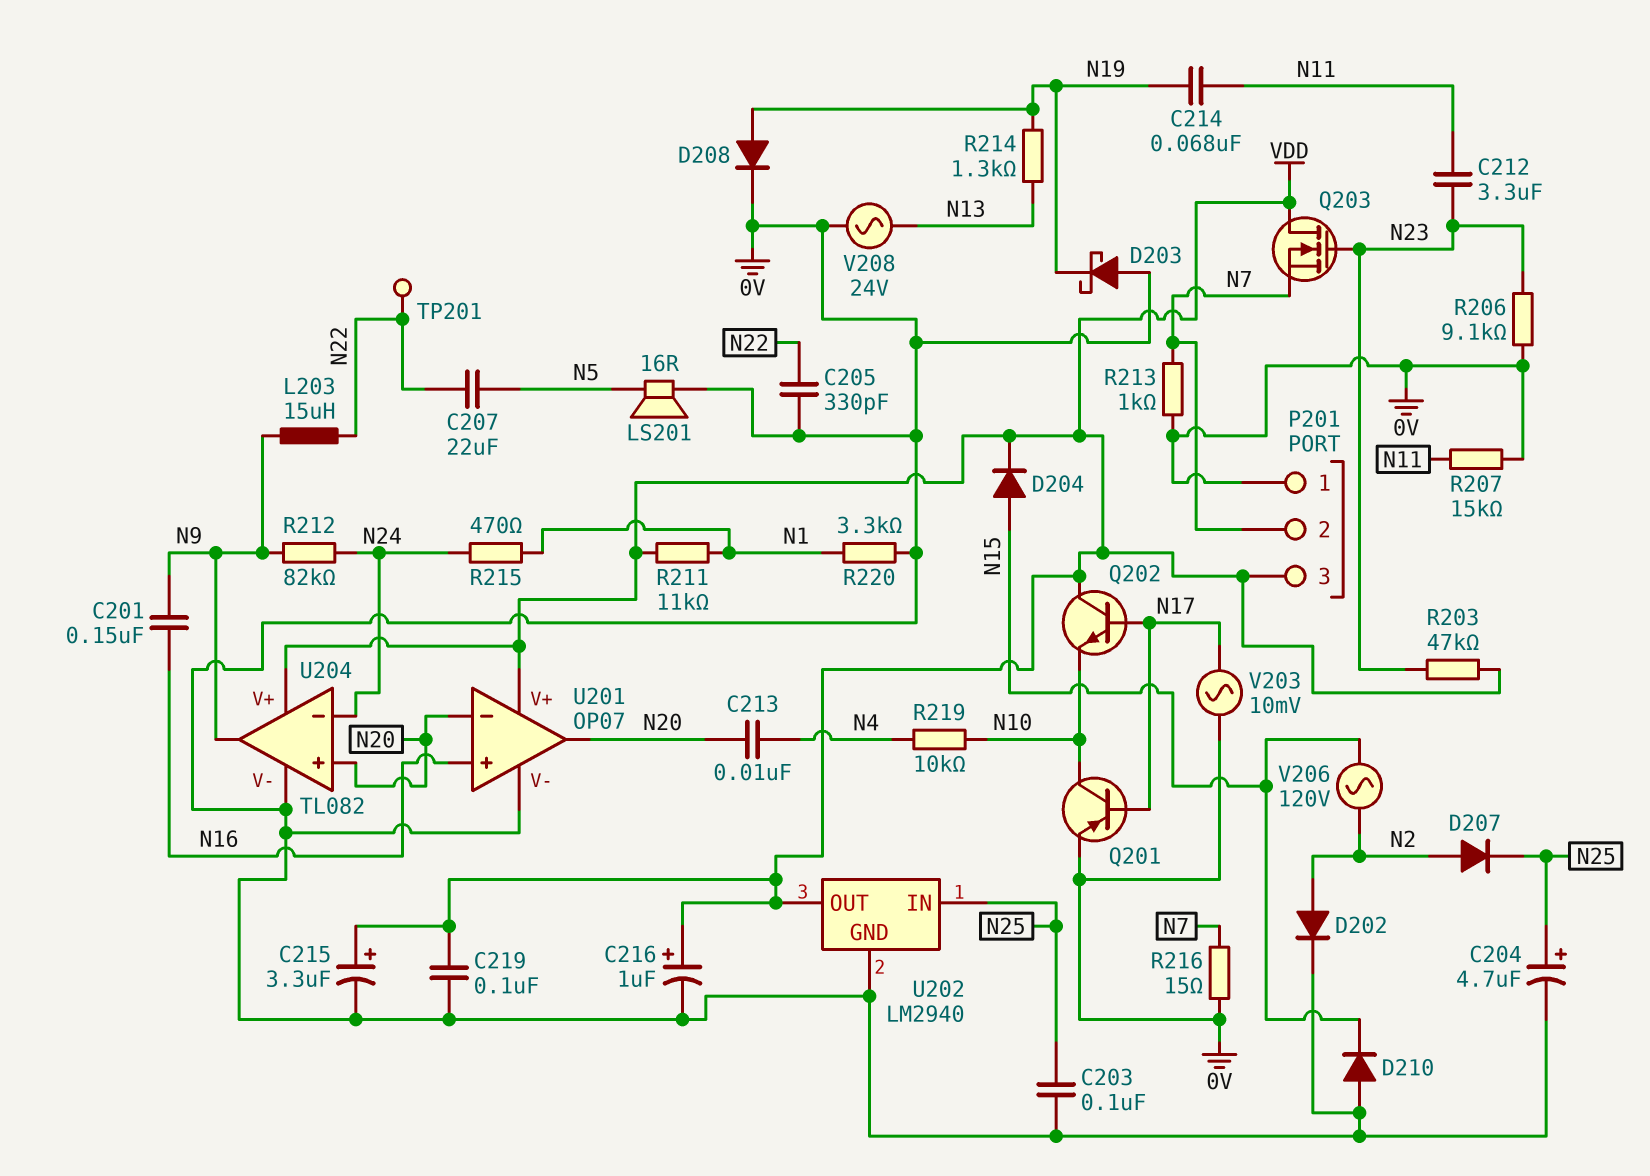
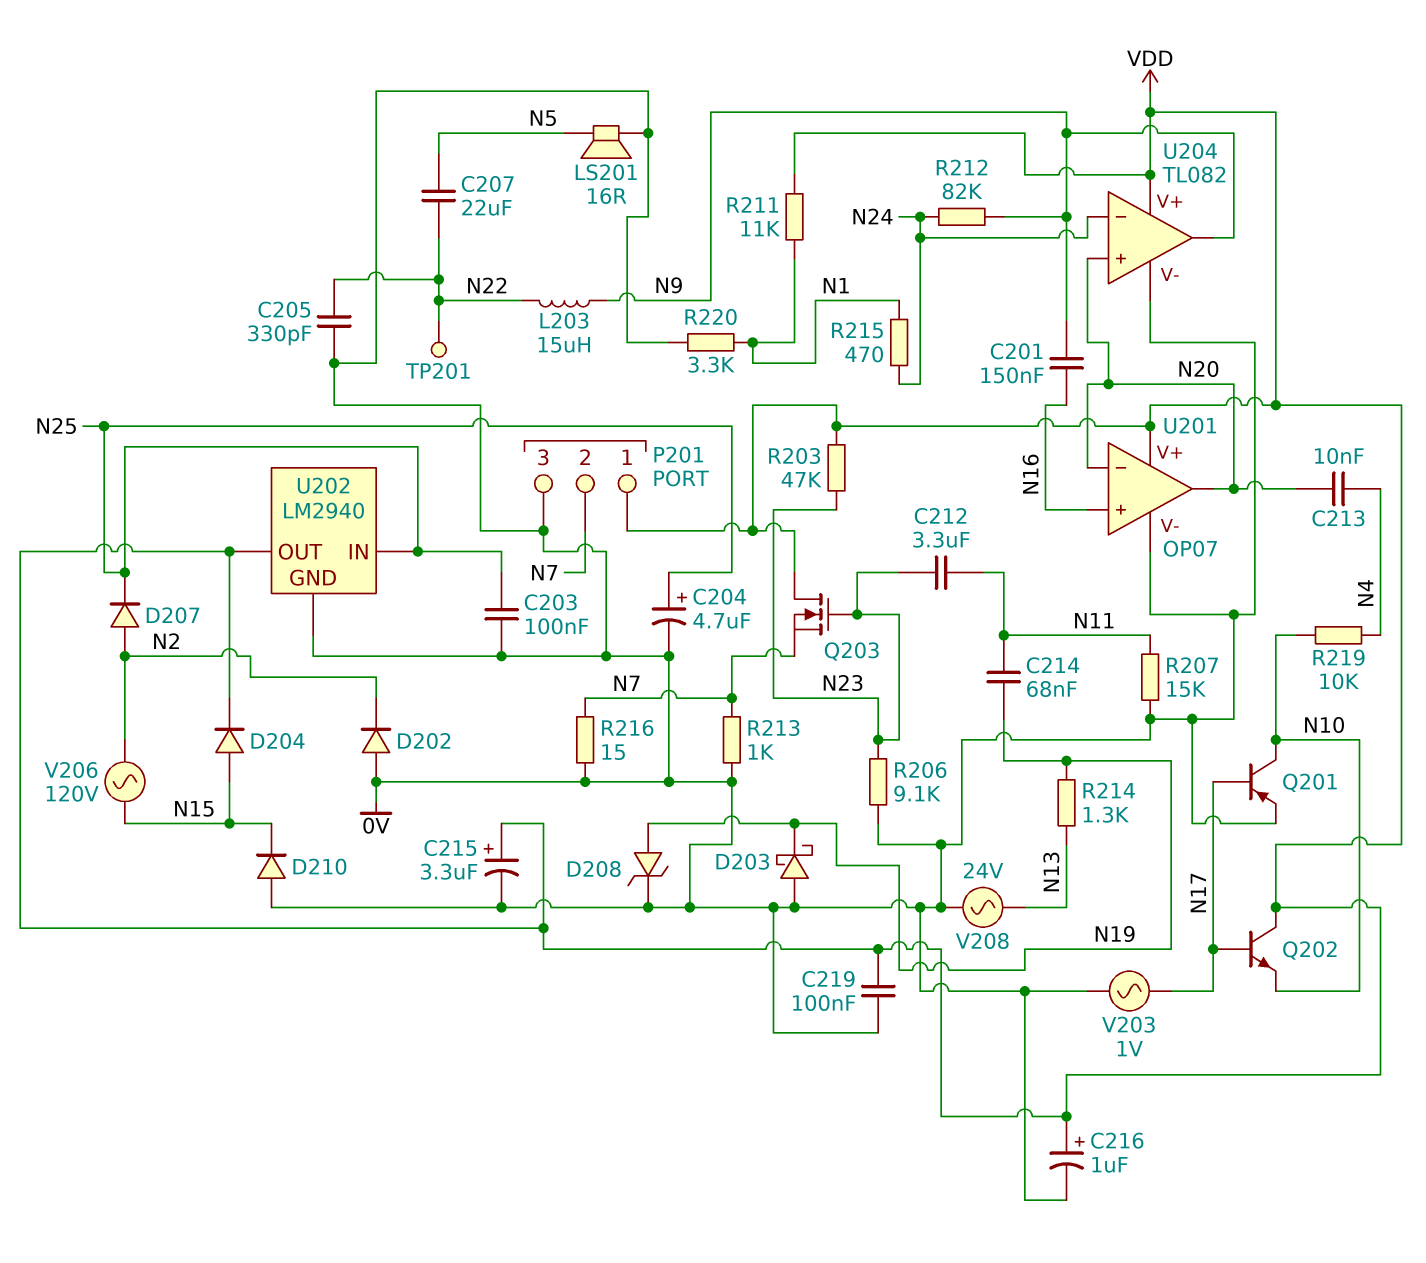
D202: diode (A N2, K 0V) -> diode (A 0V, K N2)
D208: diode (A N19, K 0V) -> zener (A N19, K 0V)
P201 pin 1: 0V -> VDD
P201 pin 3: VDD -> 0V
V203: AC 10mV (0V, N17) -> AC 1V (0V, N17)

